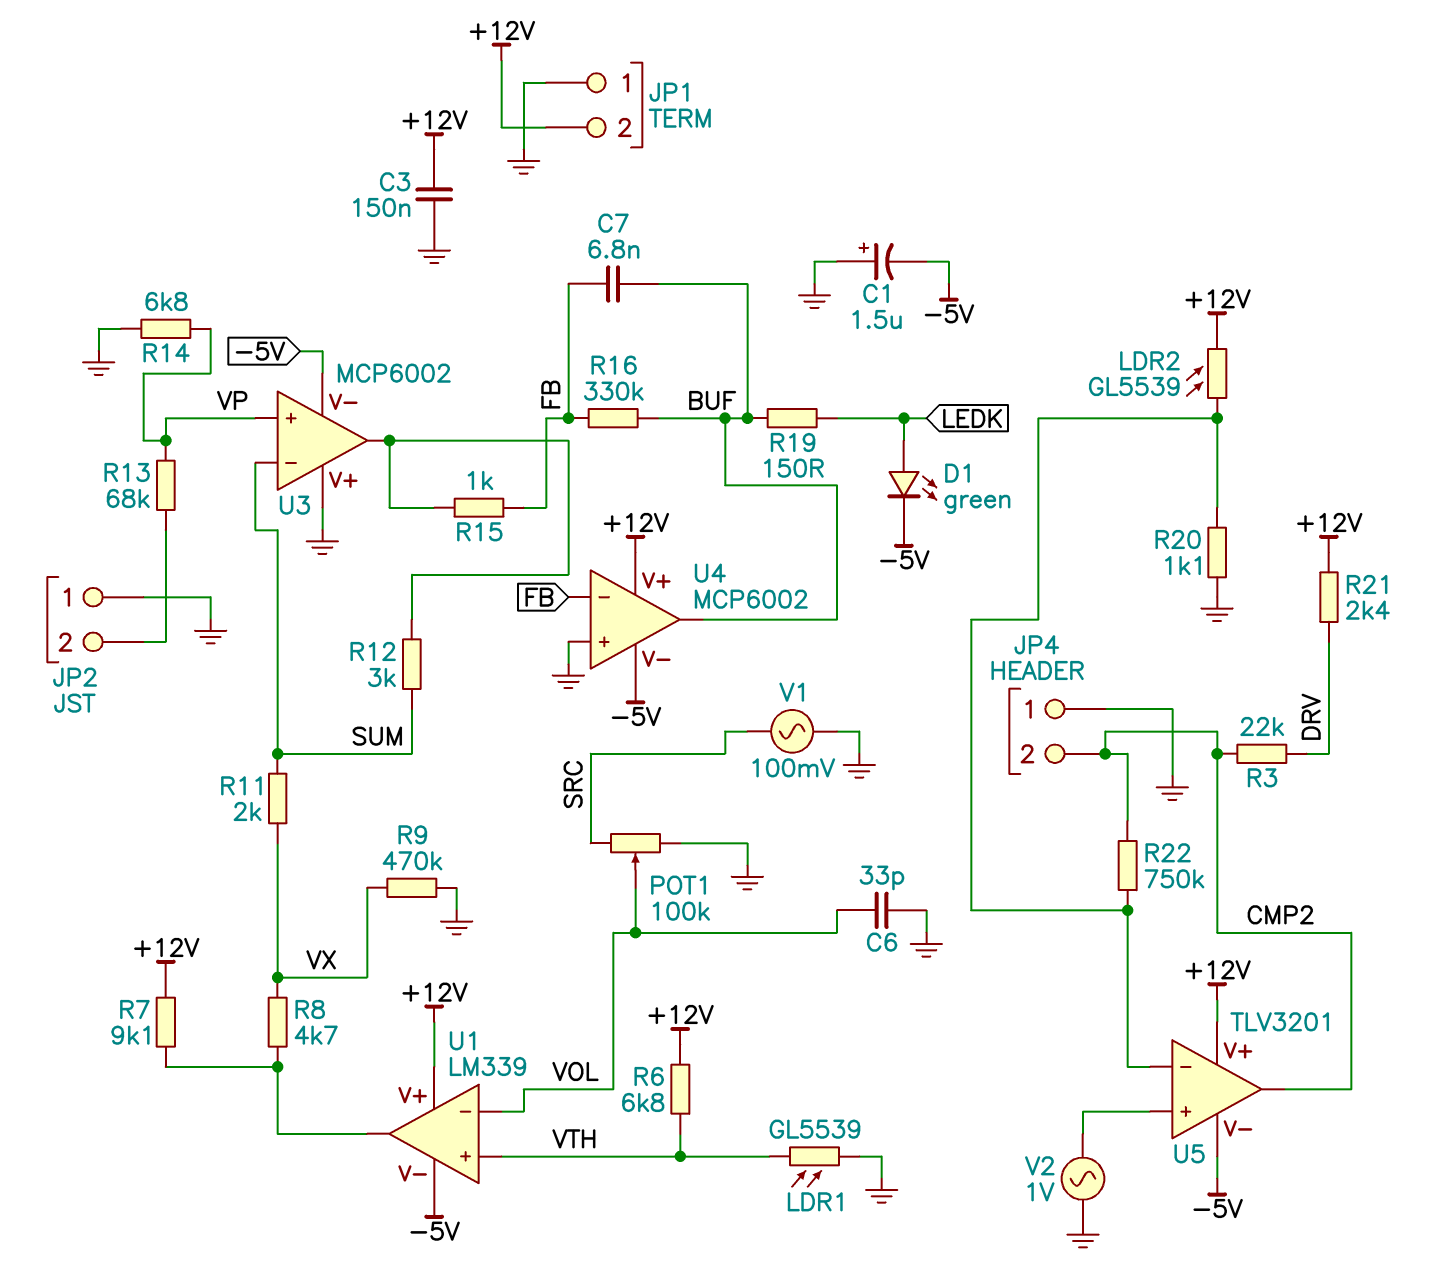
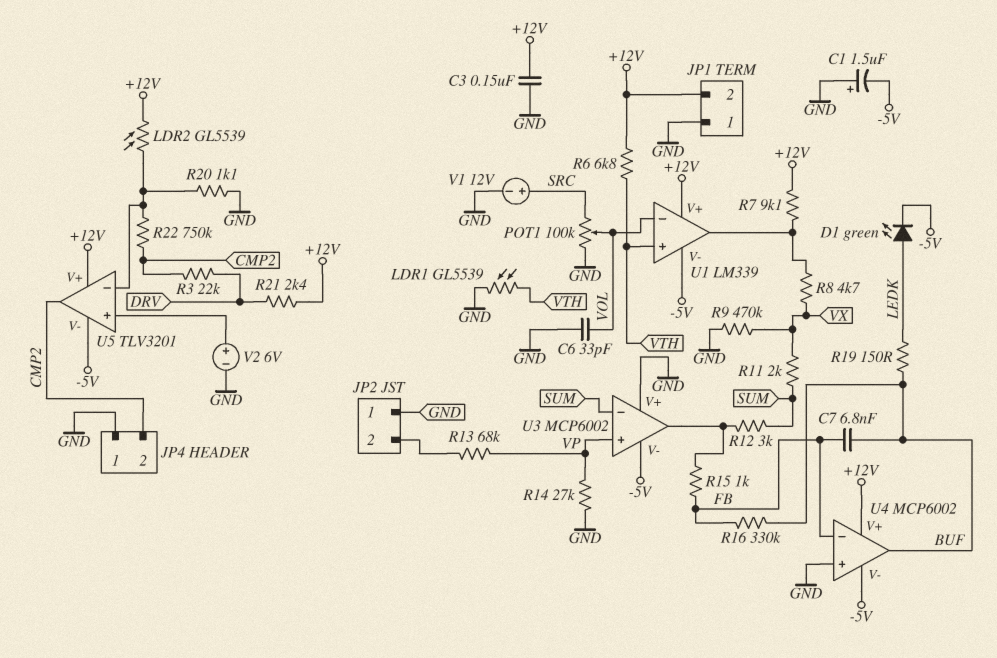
R14: 6.8k (GND, VP) -> 27k (GND, VP)
V1: AC 100mV (GND, SRC) -> 12V (plus SRC, minus GND)
V2: AC 1V (GND, U5/in+) -> 6V (plus U5/in+, minus GND)

